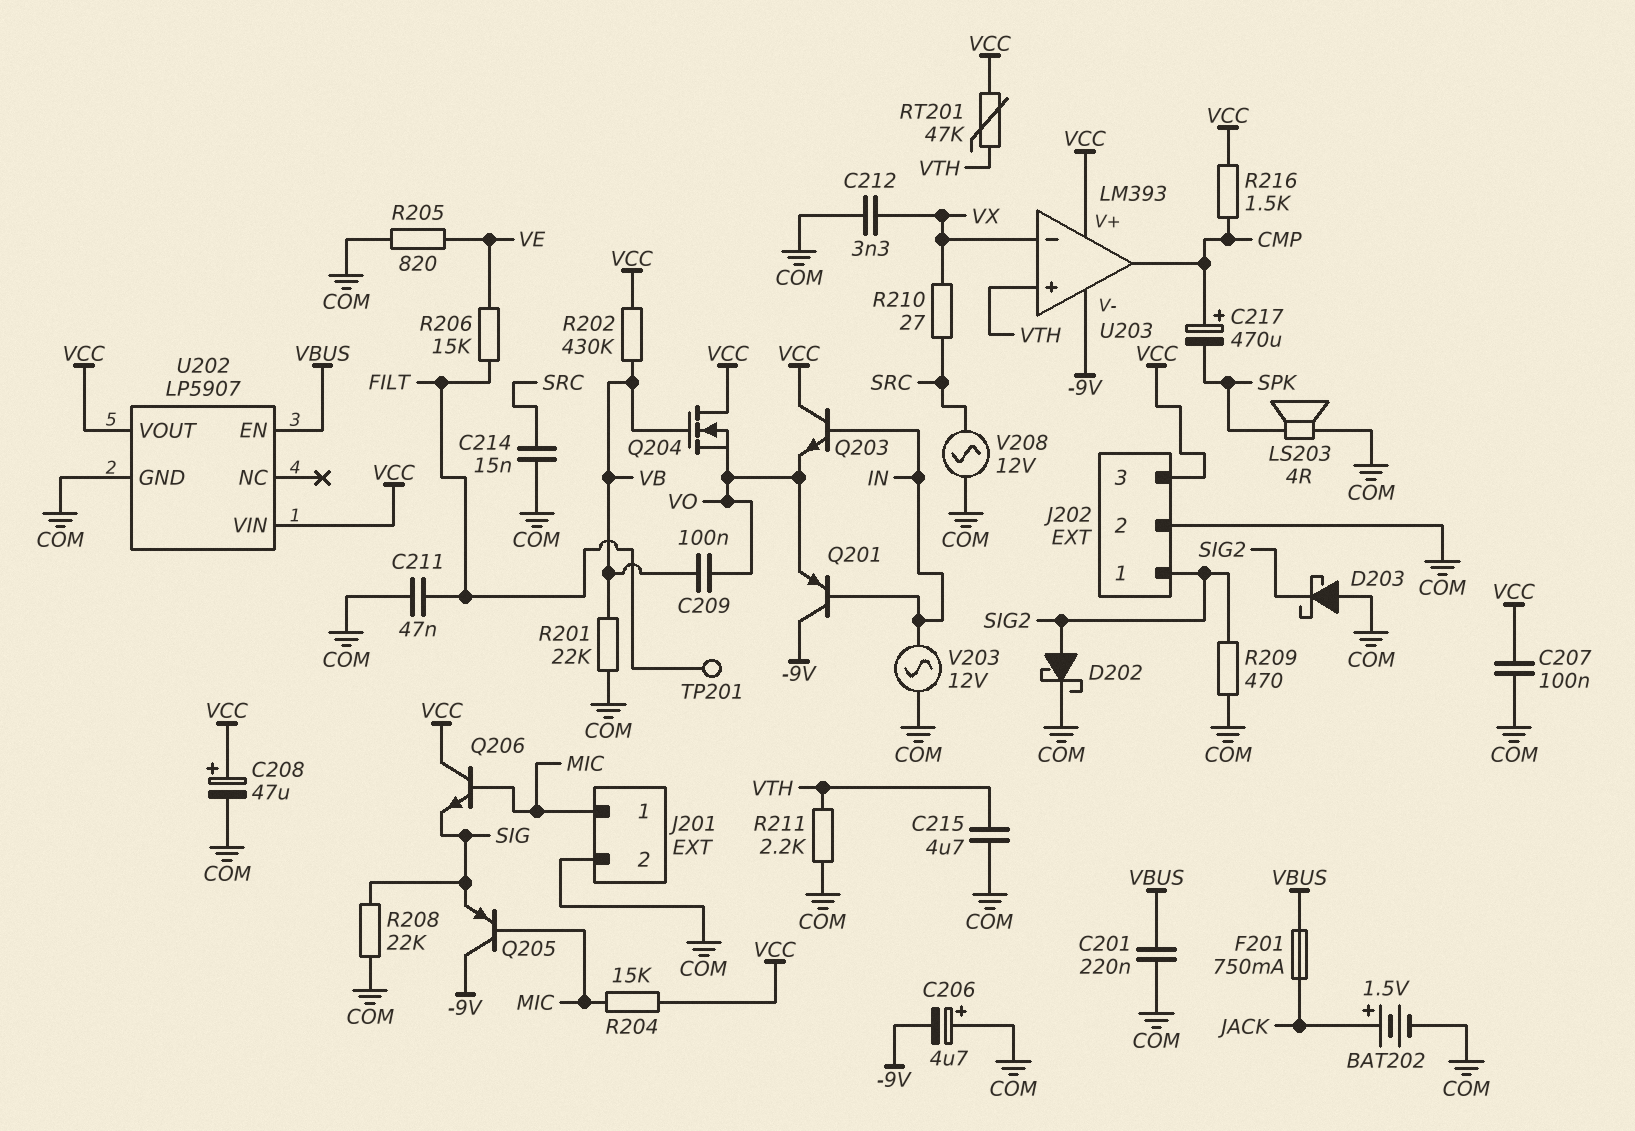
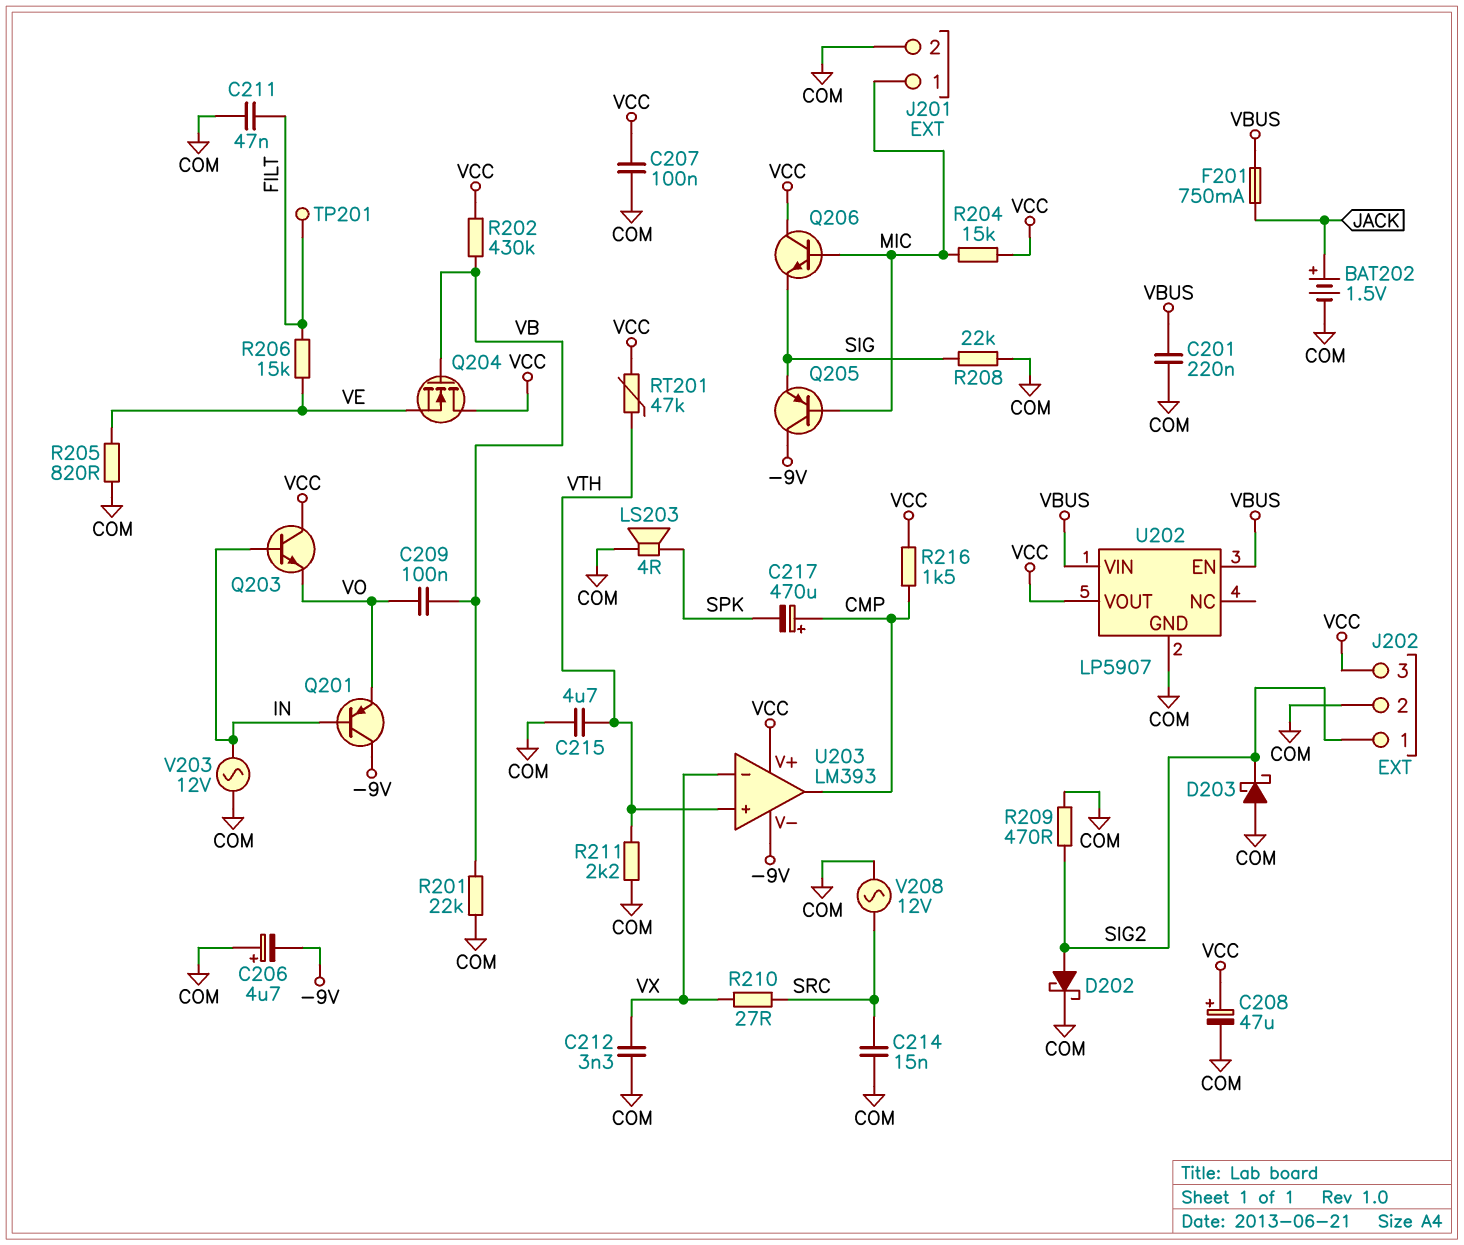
Q204: NMOS (G VB, D VCC, S VO) -> NMOS (G VB, D VCC, S VE)
U202 pin VIN: VCC -> VBUS

